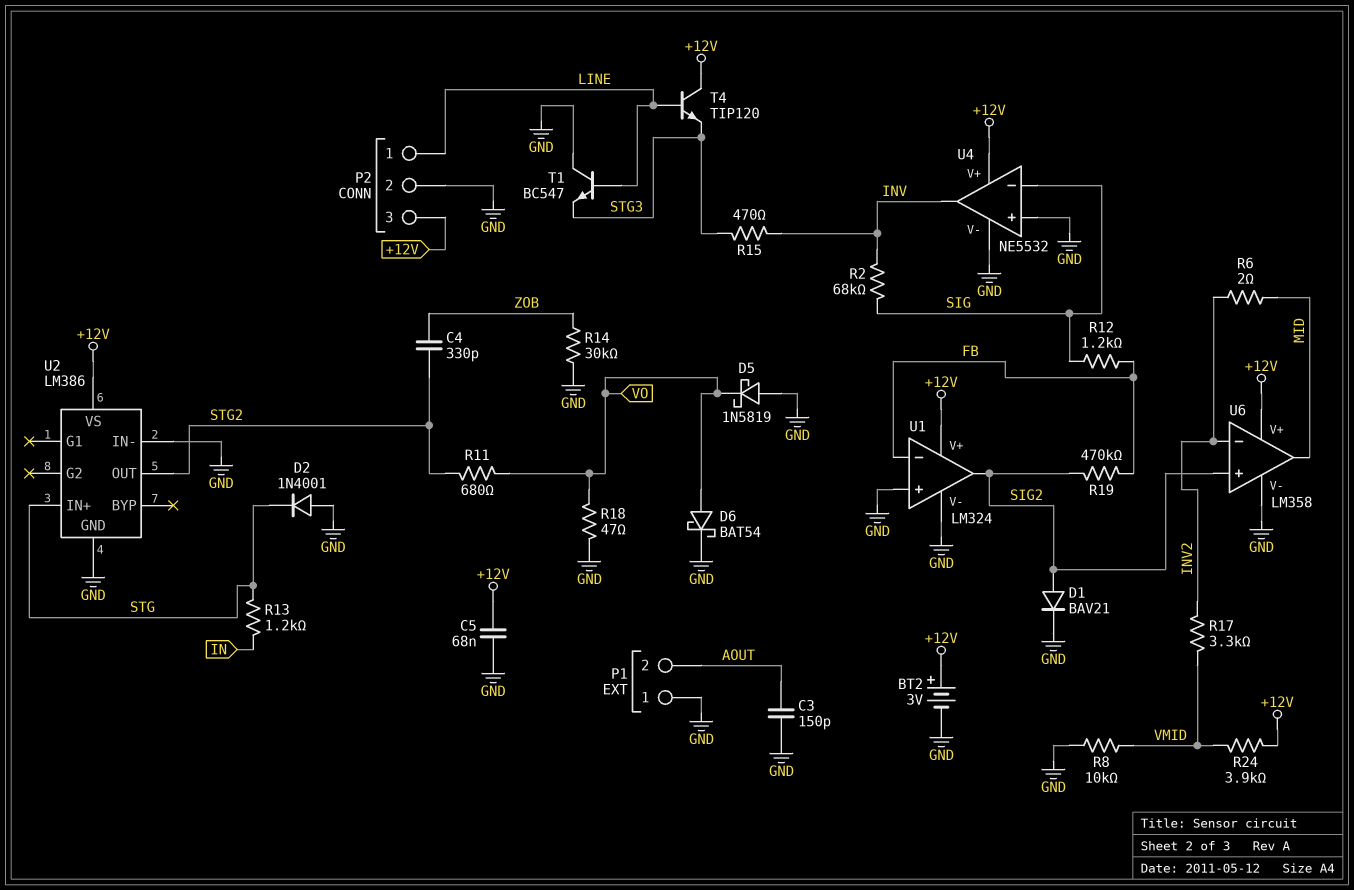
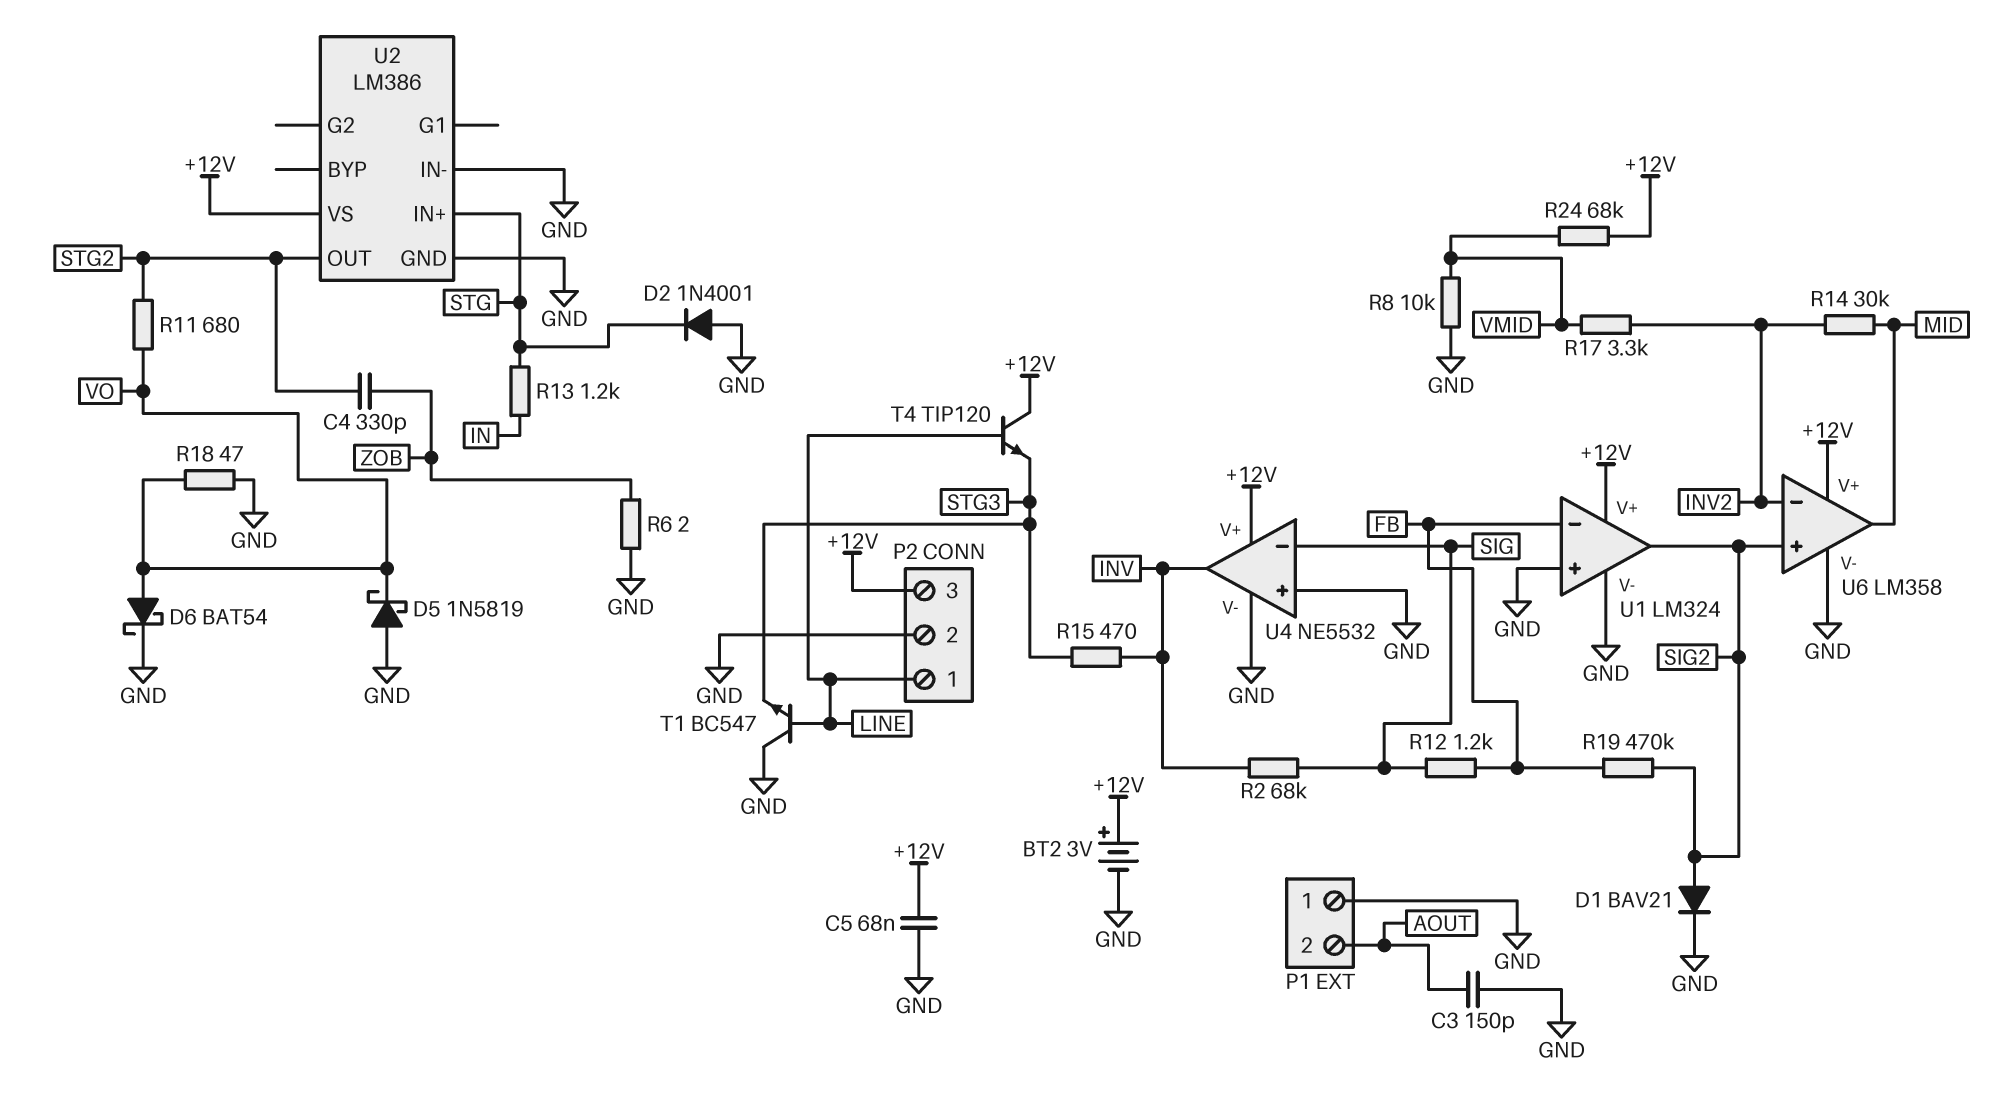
R6: 2 (INV2, MID) -> 2 (GND, ZOB)
R14: 30k (GND, ZOB) -> 30k (INV2, MID)
R24: 3.9k (+12V, VMID) -> 68k (+12V, VMID)

